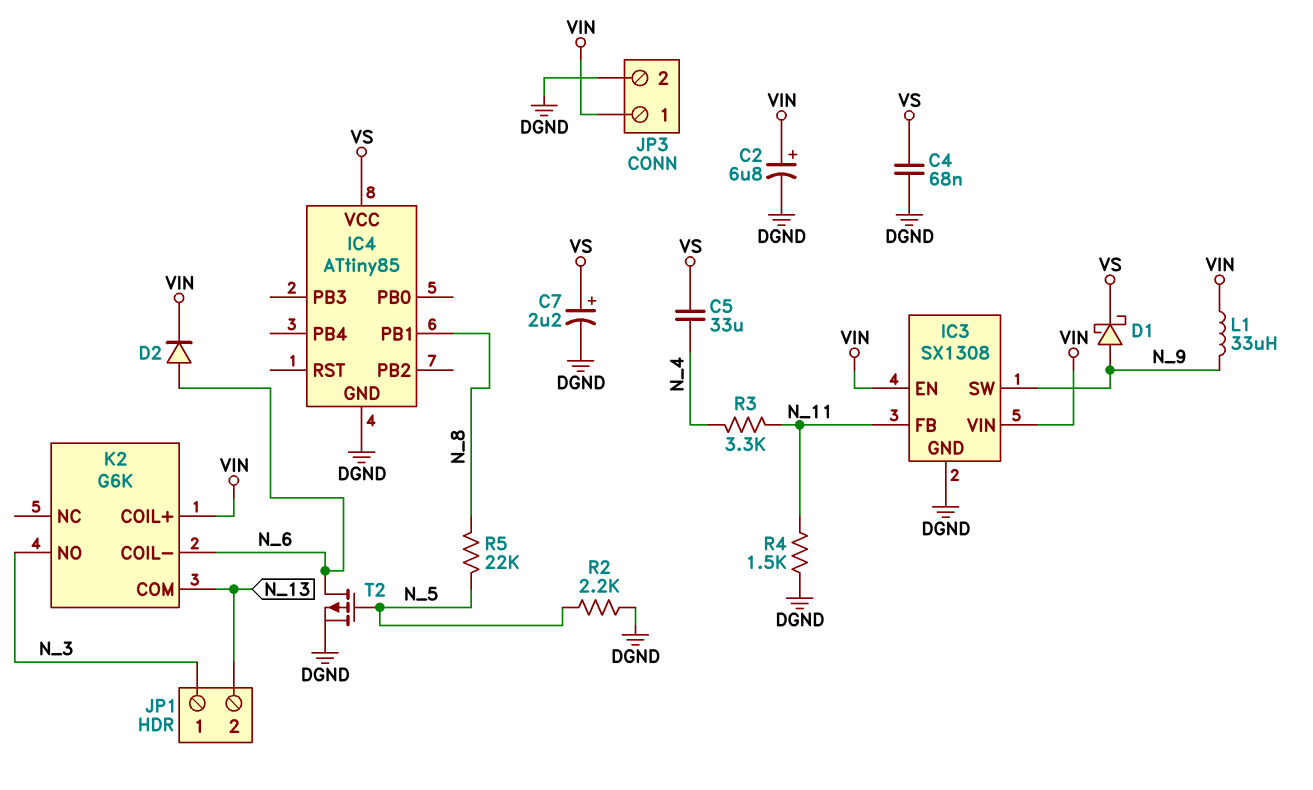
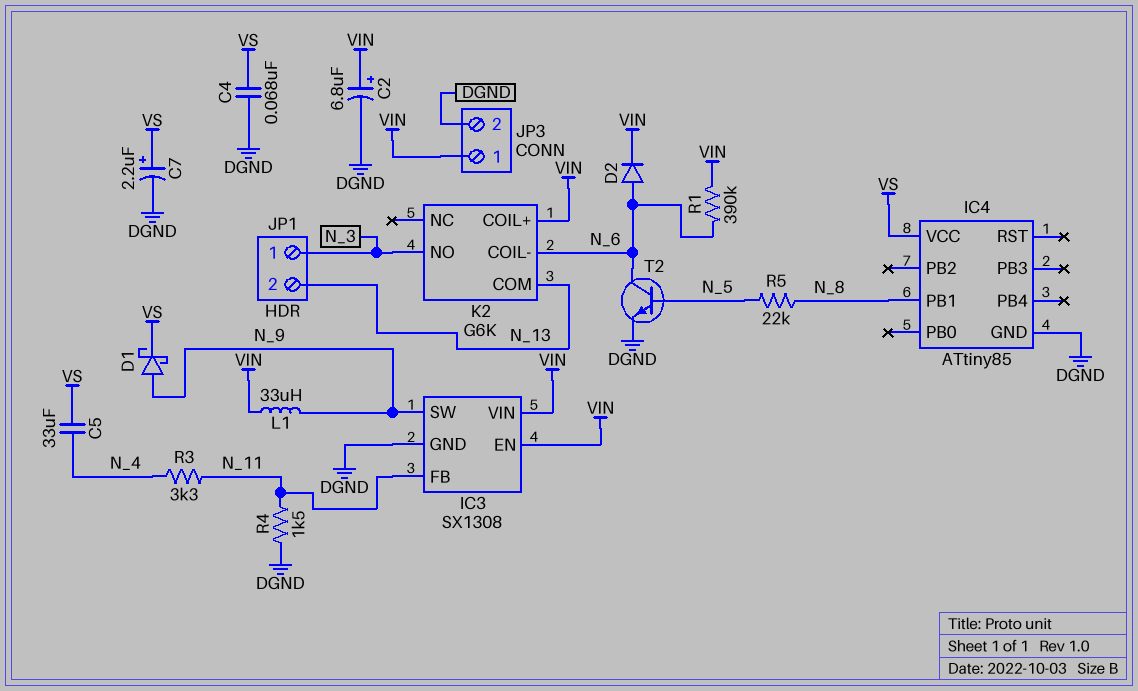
R1: none -> 390k (N_6, VIN)
R2: 2.2k (DGND, N_5) -> none
T2: PMOS (G N_5, D N_6, S DGND) -> NPN (B N_5, C N_6, E DGND)

